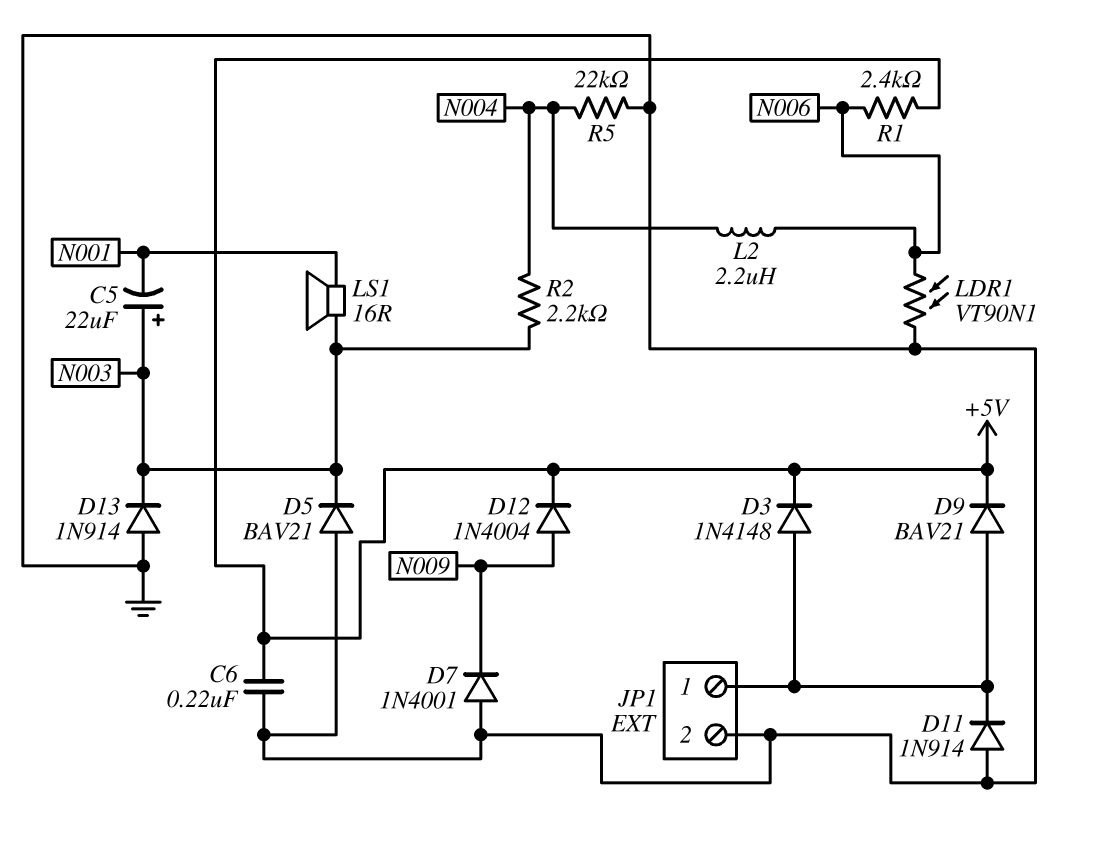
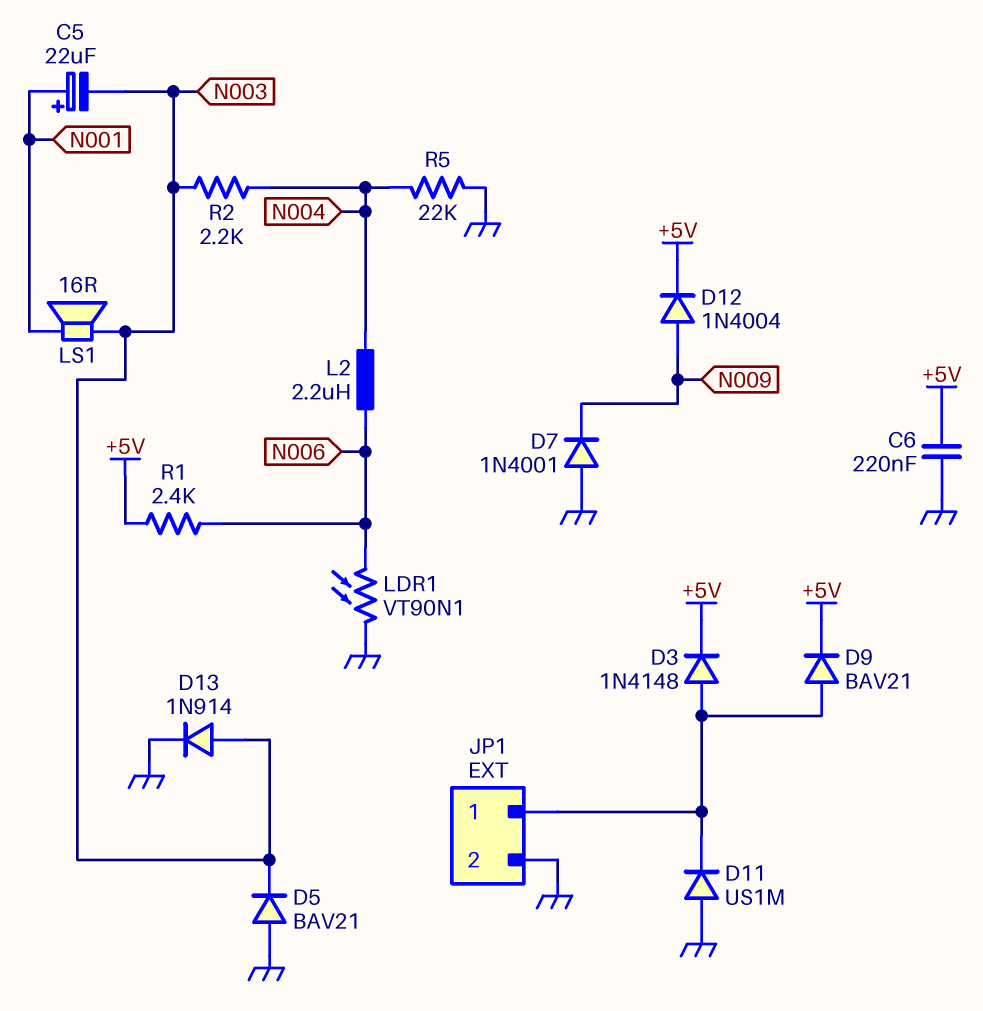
C5: 22uF (plus N003, minus N001) -> 22uF (plus N001, minus N003)
D11: diode 1N914 (A GND, K JP1/1) -> diode US1M (A GND, K JP1/1)
D13: diode 1N914 (A GND, K N003) -> diode 1N914 (A N003, K GND)

